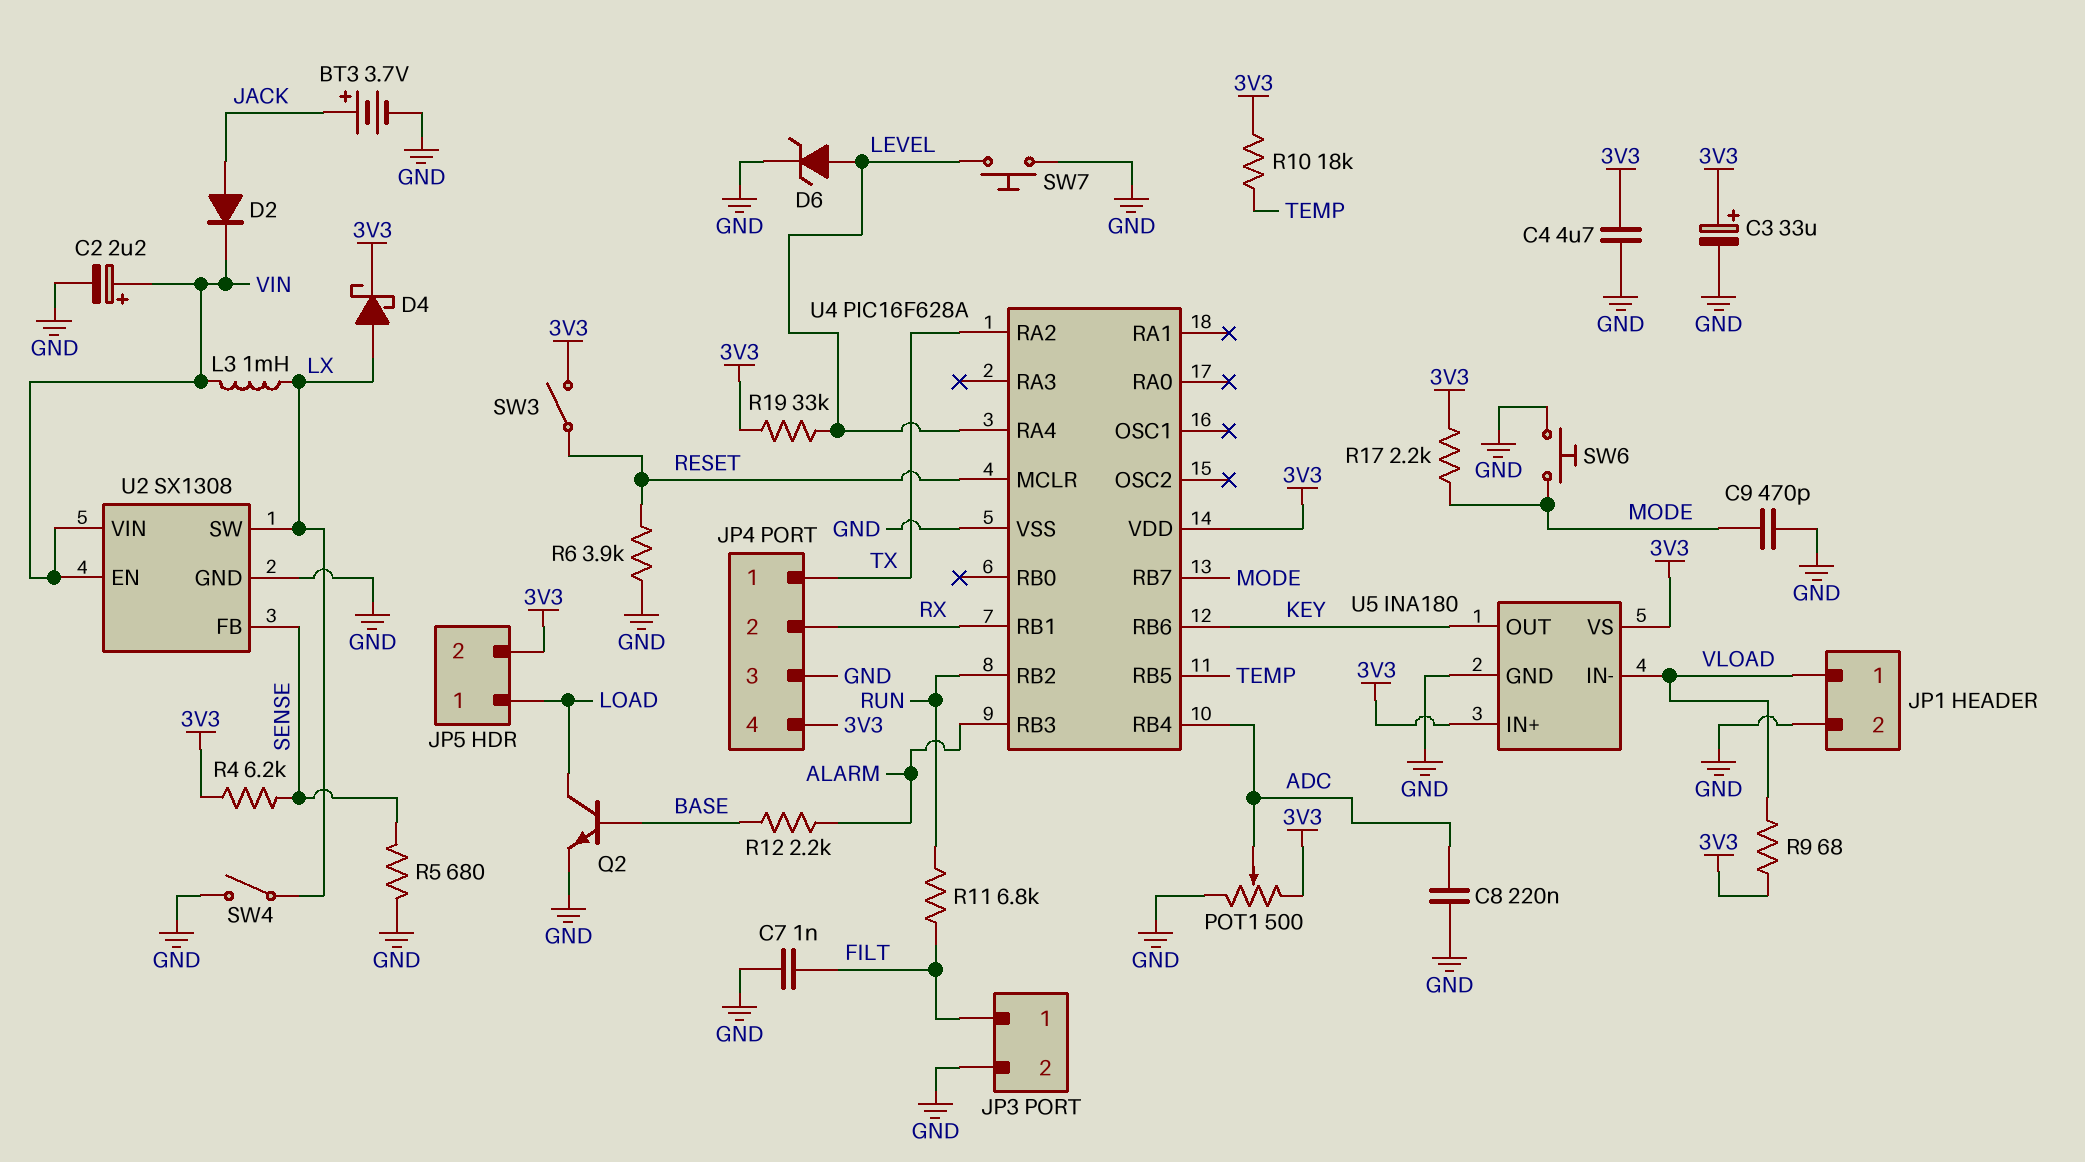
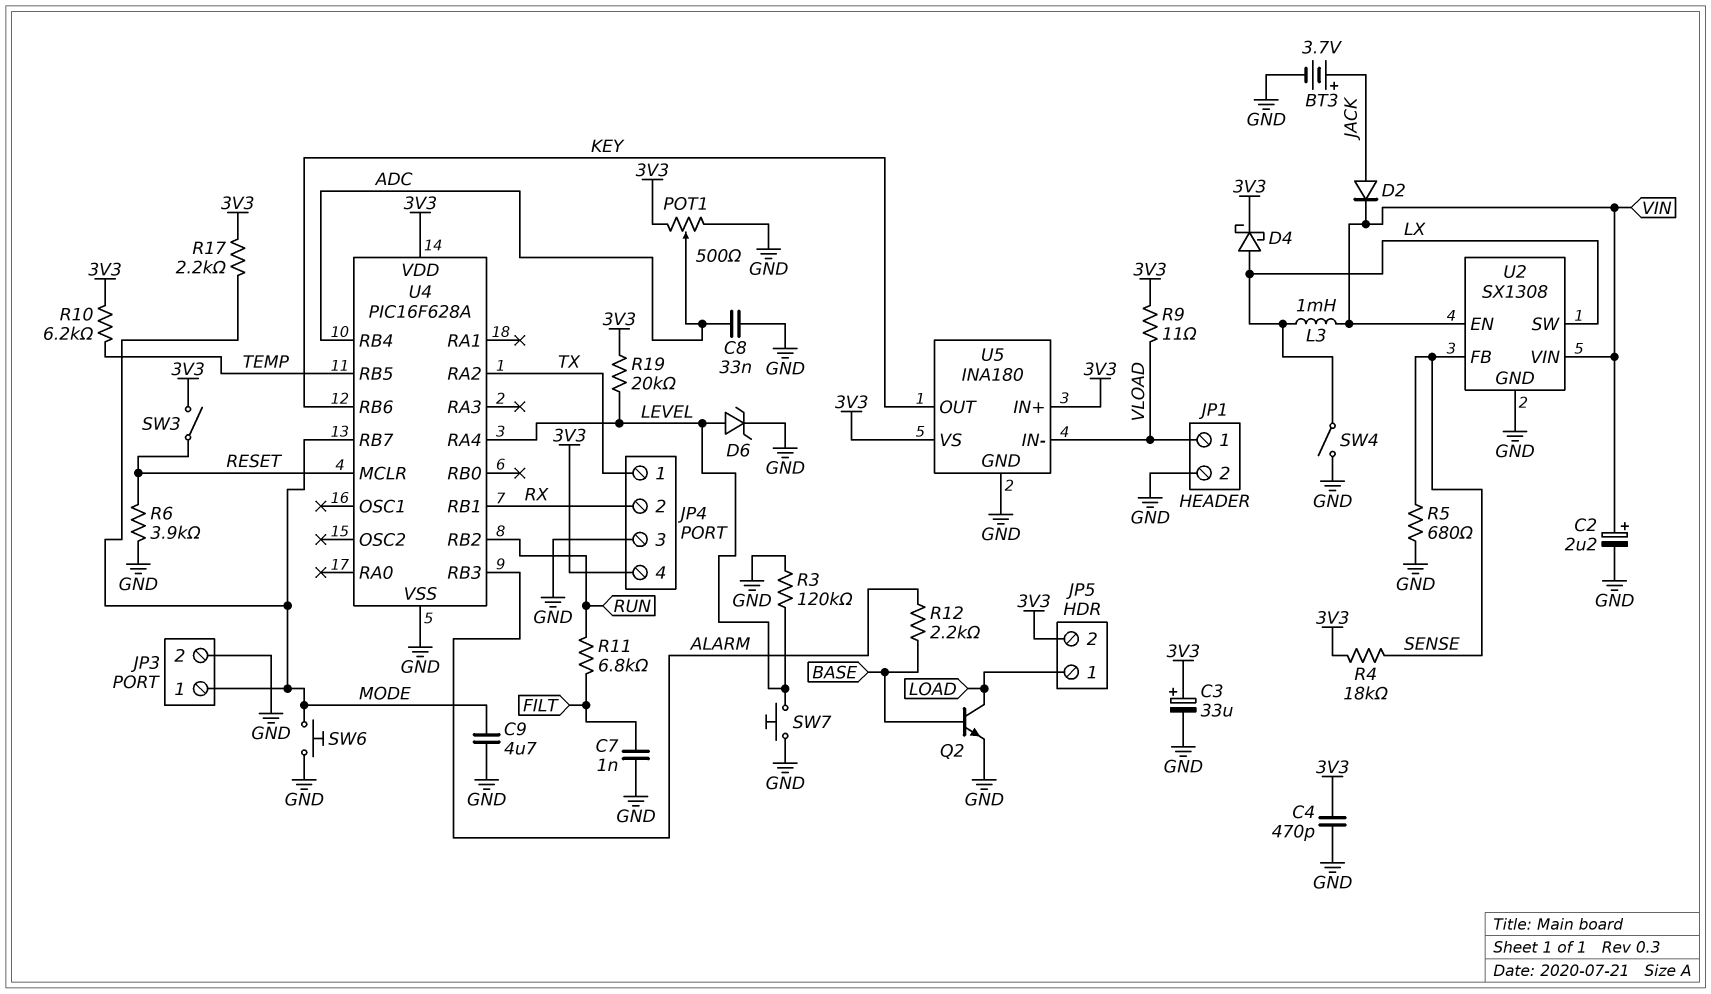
C4: 4.7uF (3V3, GND) -> 470pF (3V3, GND)
C8: 220nF (ADC, GND) -> 33nF (ADC, GND)
C9: 470pF (GND, MODE) -> 4.7uF (GND, MODE)
JP3 pin 1: FILT -> MODE
R3: none -> 120k (GND, LEVEL)
R4: 6.2k (3V3, SENSE) -> 18k (3V3, SENSE)
R9: 68 (3V3, VLOAD) -> 11 (3V3, VLOAD)
R10: 18k (3V3, TEMP) -> 6.2k (3V3, TEMP)
R19: 33k (3V3, LEVEL) -> 20k (3V3, LEVEL)

